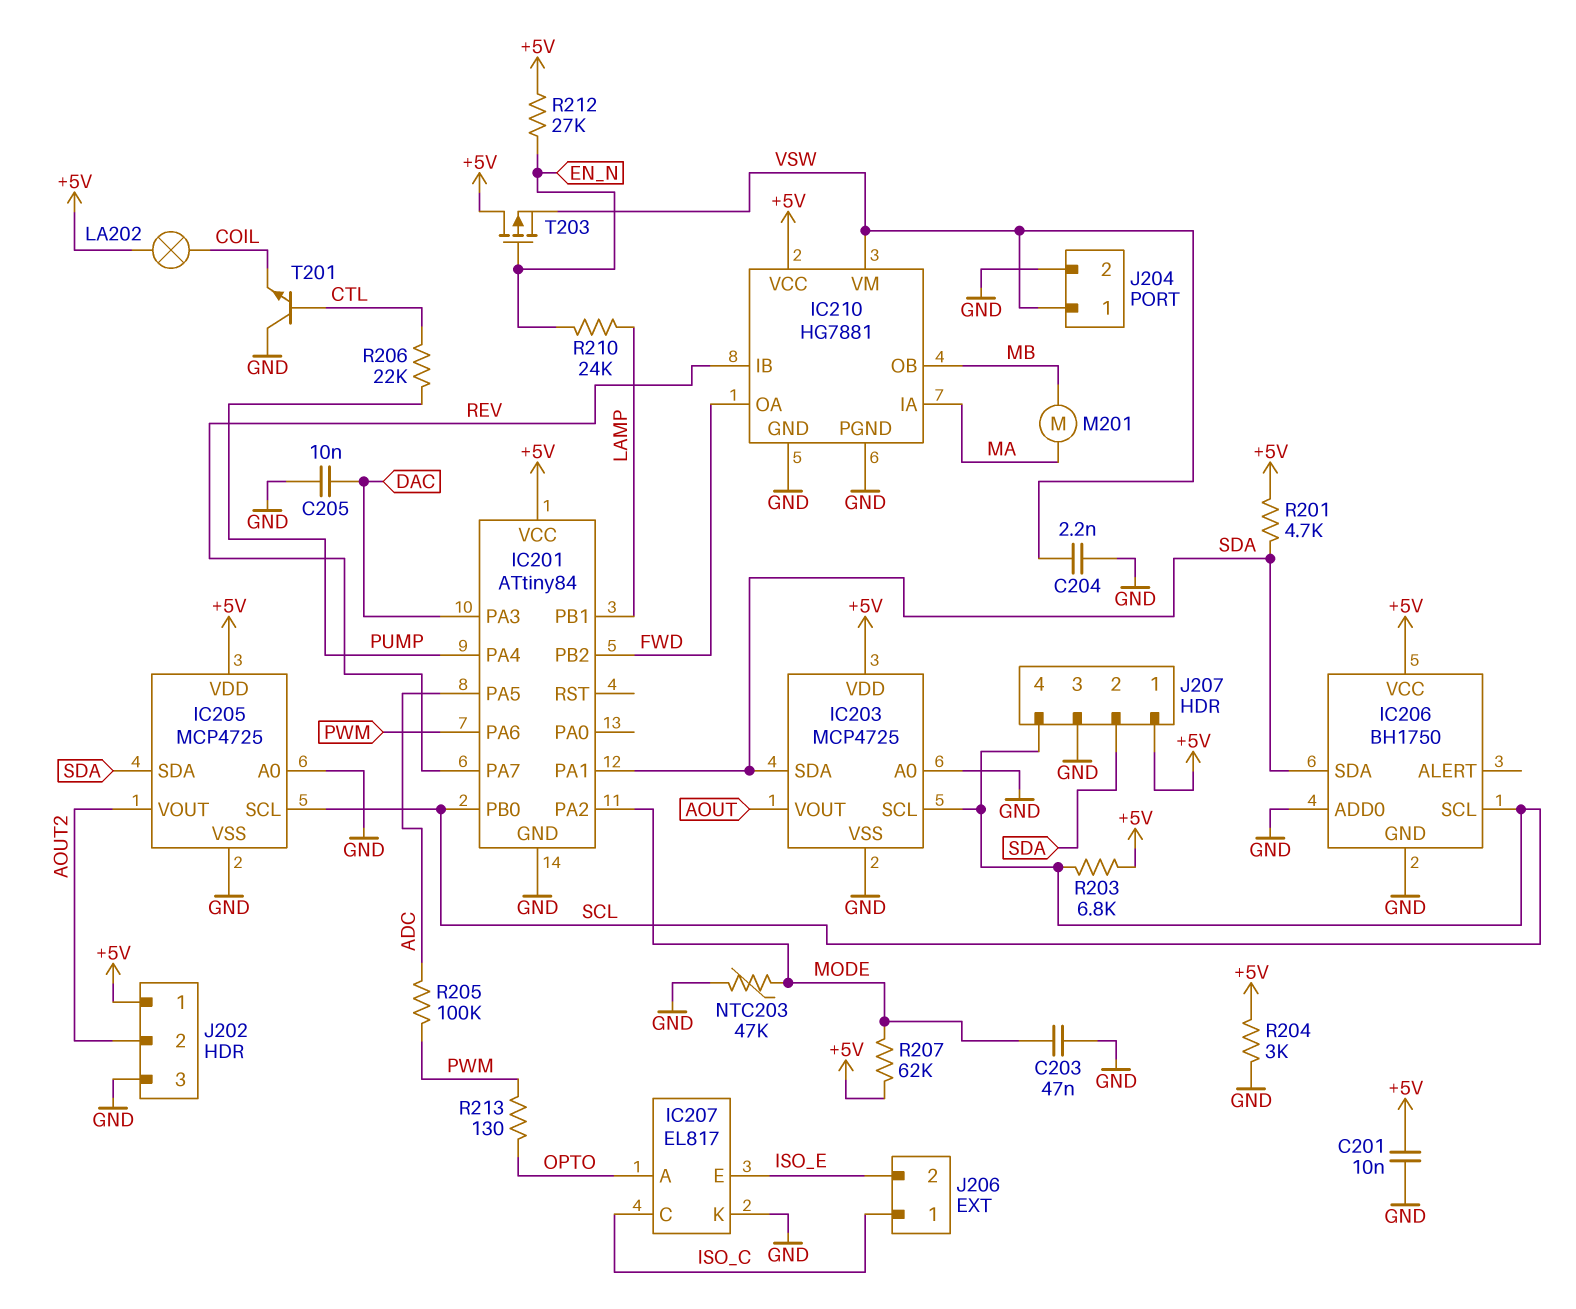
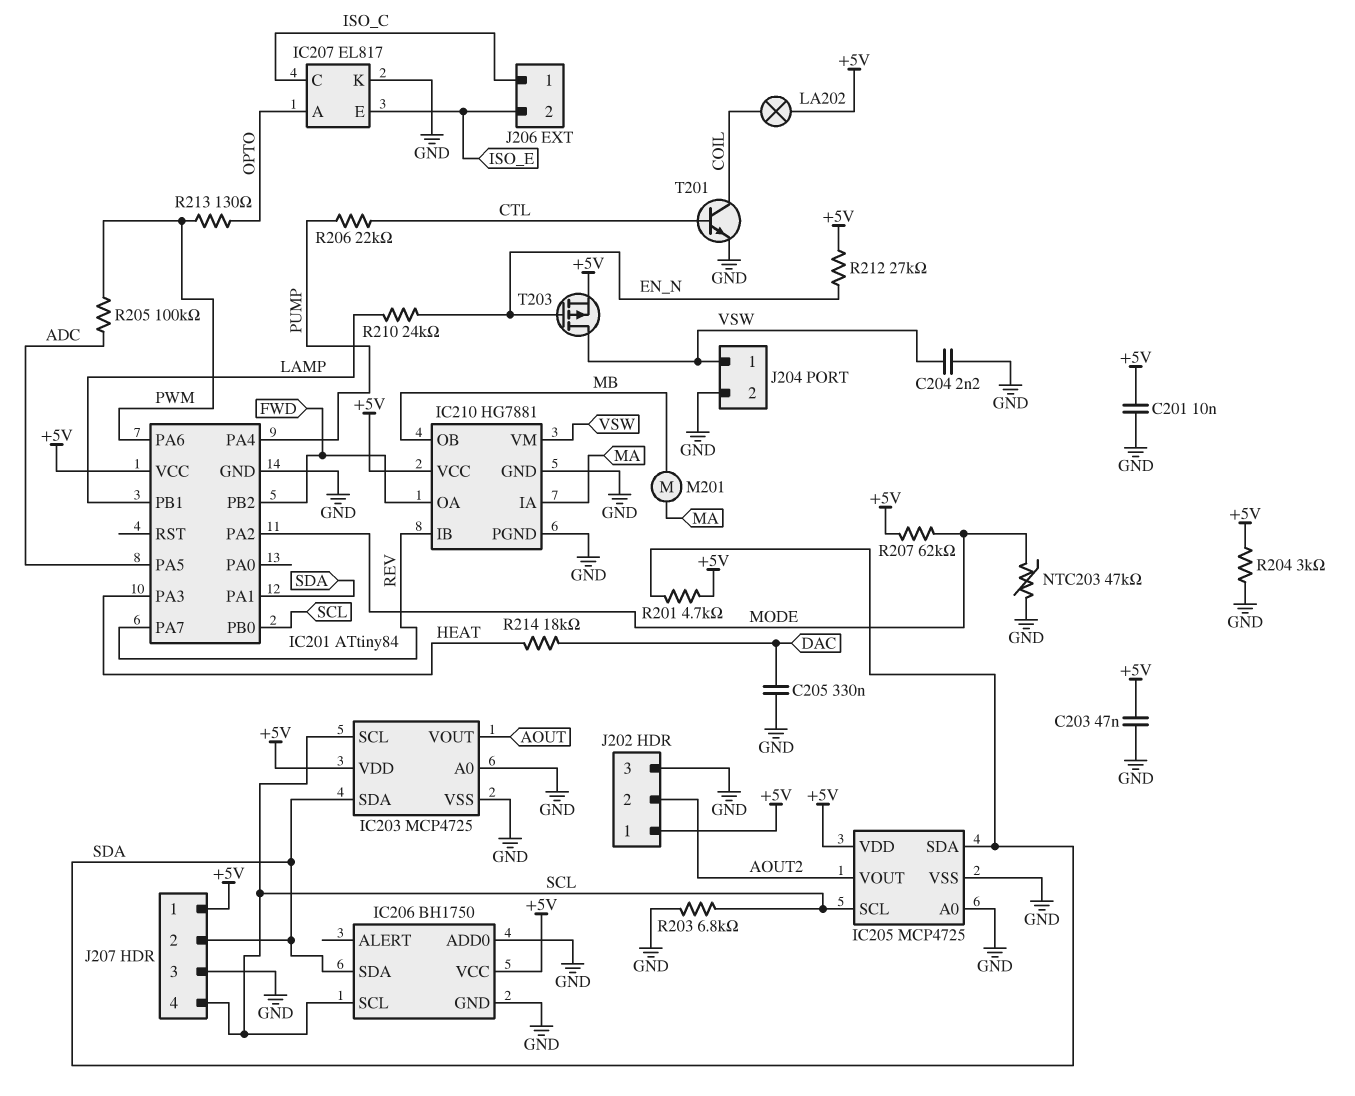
C203: 47nF (GND, MODE) -> 47nF (+5V, GND)
C205: 10nF (DAC, GND) -> 330nF (DAC, GND)
IC201 pin PA3: DAC -> HEAT
R203: 6.8k (+5V, SCL) -> 6.8k (GND, SCL)
R214: none -> 18k (DAC, HEAT)
T201: NPN (B CTL, C GND, E COIL) -> NPN (B CTL, C COIL, E GND)
T203: PMOS (G EN_N, D +5V, S VSW) -> PMOS (G EN_N, D VSW, S +5V)

